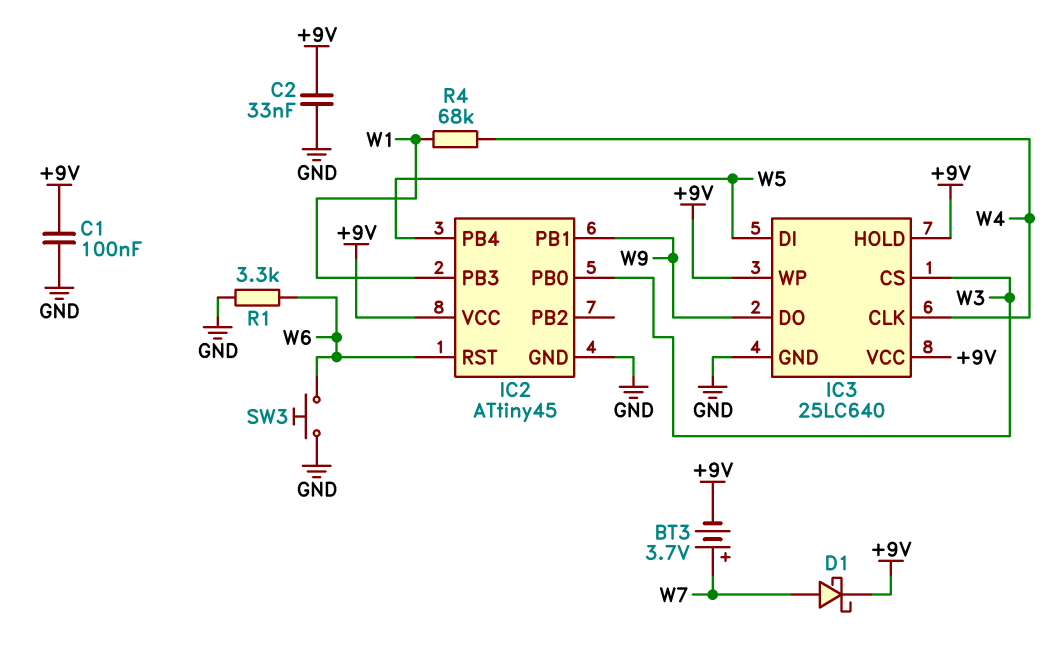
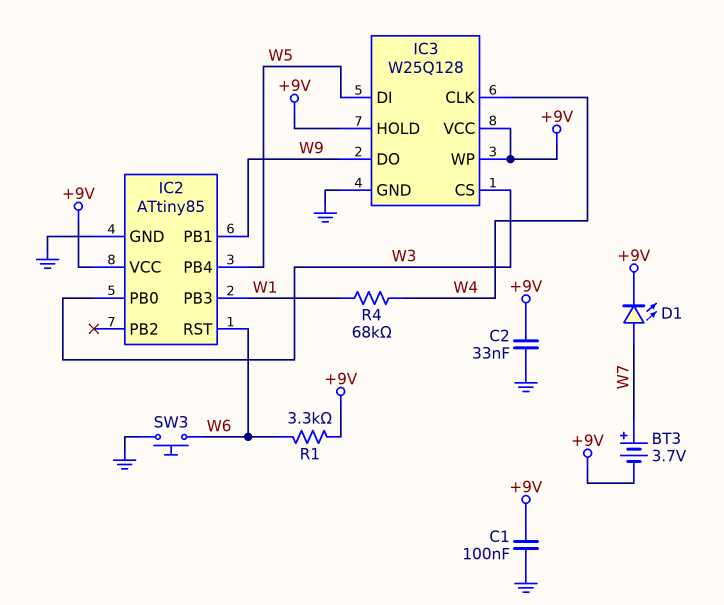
D1: schottky (A W7, K +9V) -> LED (A W7, K +9V)
IC2: ATtiny45 -> ATtiny85
IC3: 25LC640 -> W25Q128
R1: 3.3k (GND, W6) -> 3.3k (+9V, W6)

